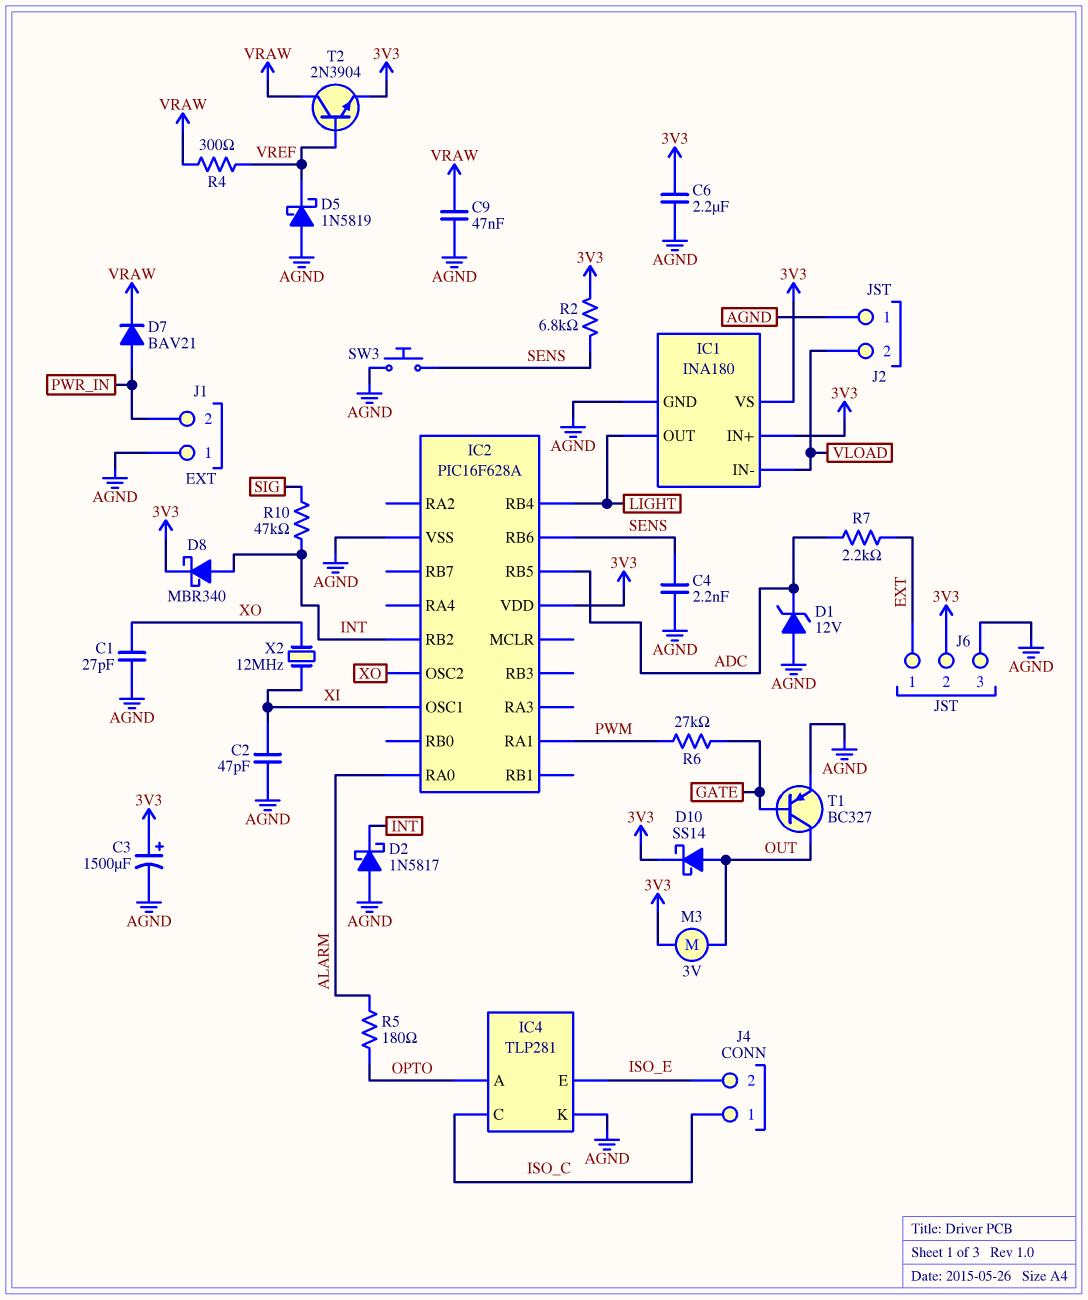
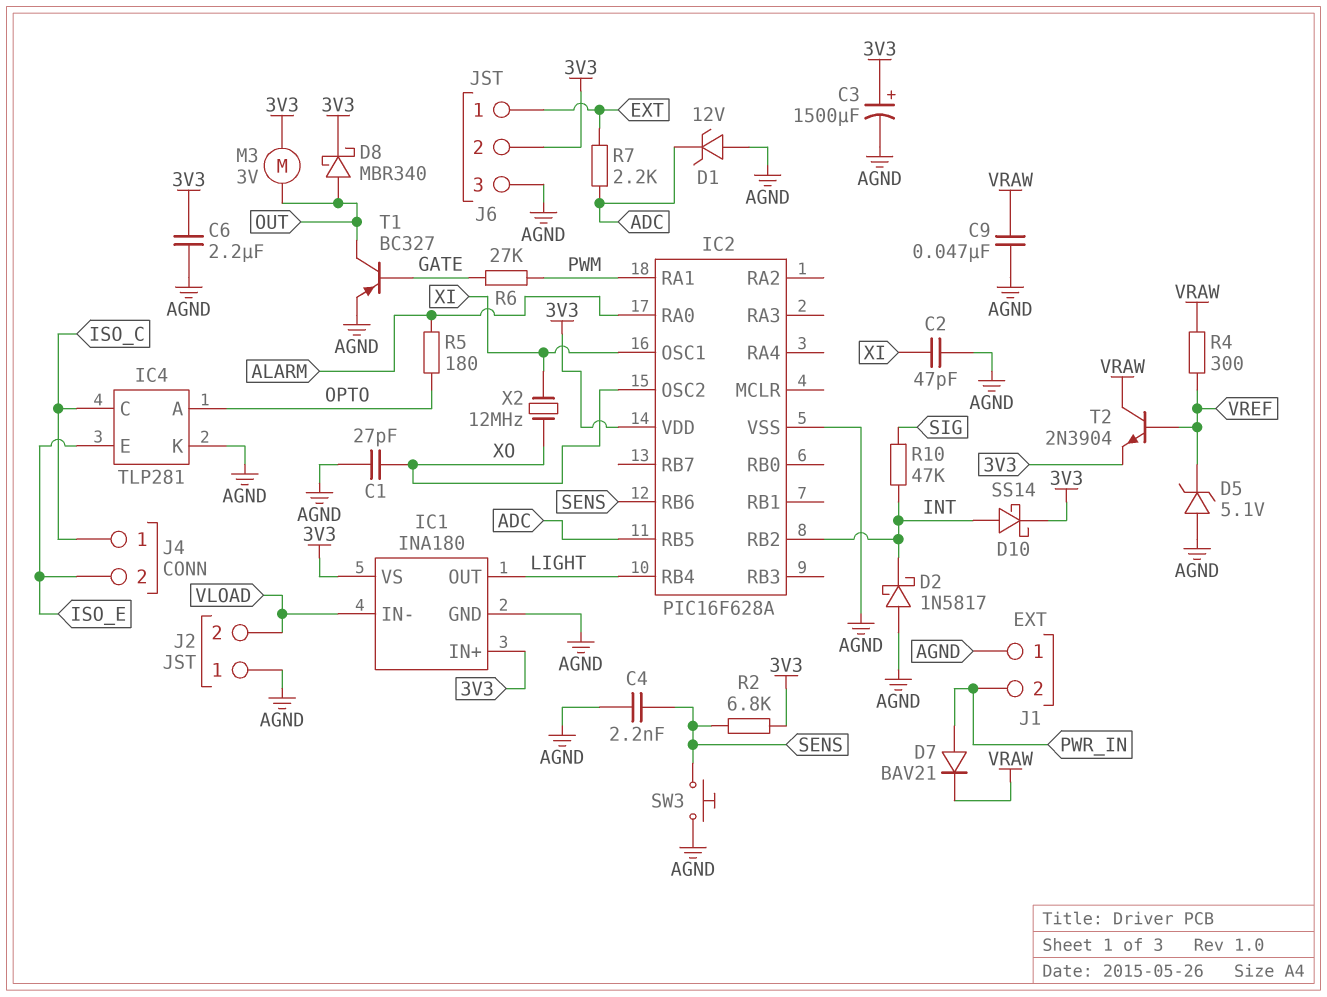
D5: schottky 1N5819 (A AGND, K VREF) -> zener 5.1V (A AGND, K VREF)
D8: schottky MBR340 (A INT, K 3V3) -> schottky MBR340 (A OUT, K 3V3)
D10: schottky SS14 (A OUT, K 3V3) -> schottky SS14 (A INT, K 3V3)

